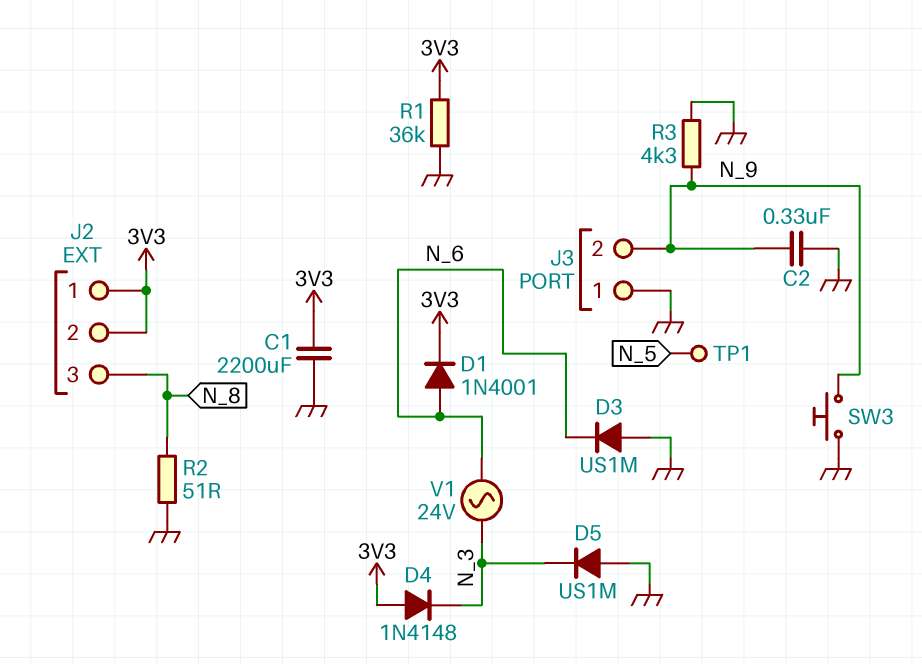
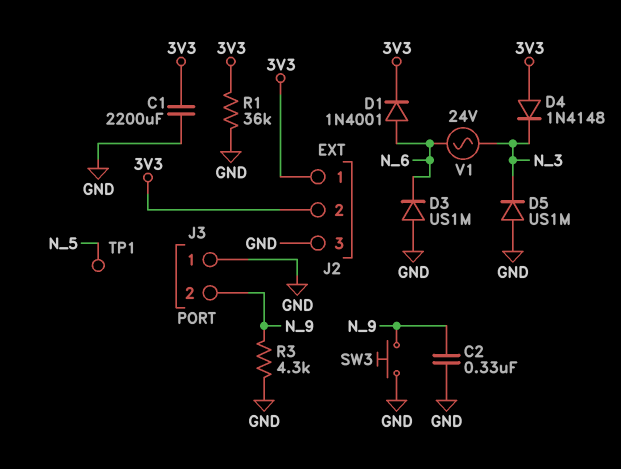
J2 pin 3: N_8 -> GND
R2: 51 (GND, N_8) -> none

